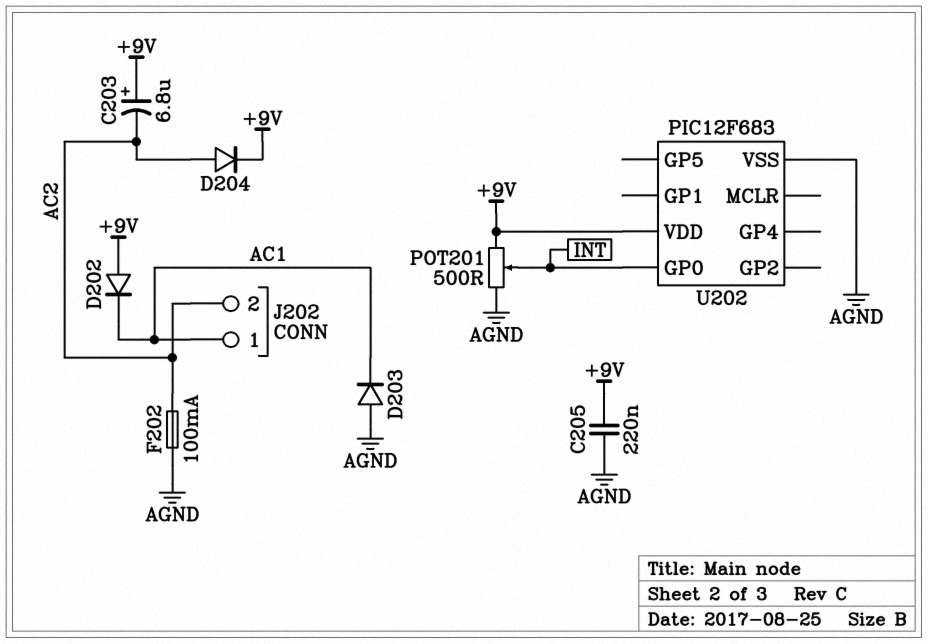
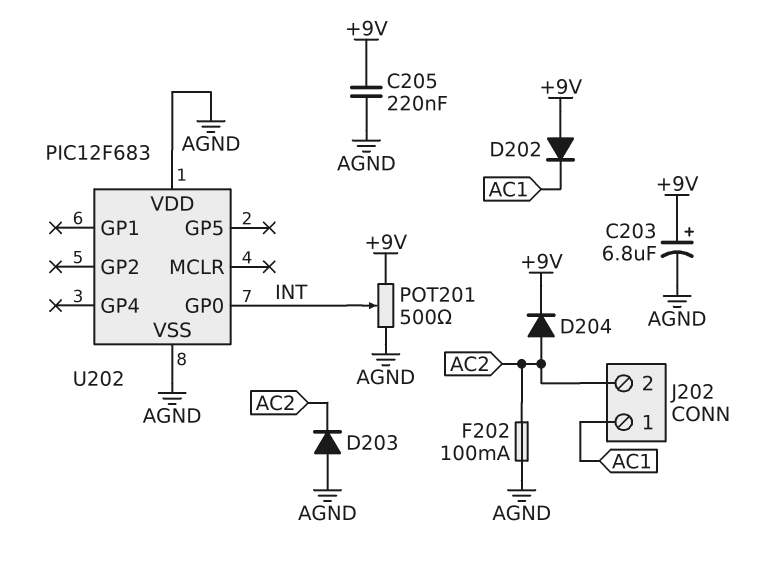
C203: 6.8uF (plus +9V, minus AC2) -> 6.8uF (plus +9V, minus AGND)
D203: diode (A AGND, K AC1) -> diode (A AGND, K AC2)
U202 pin VDD: +9V -> AGND

